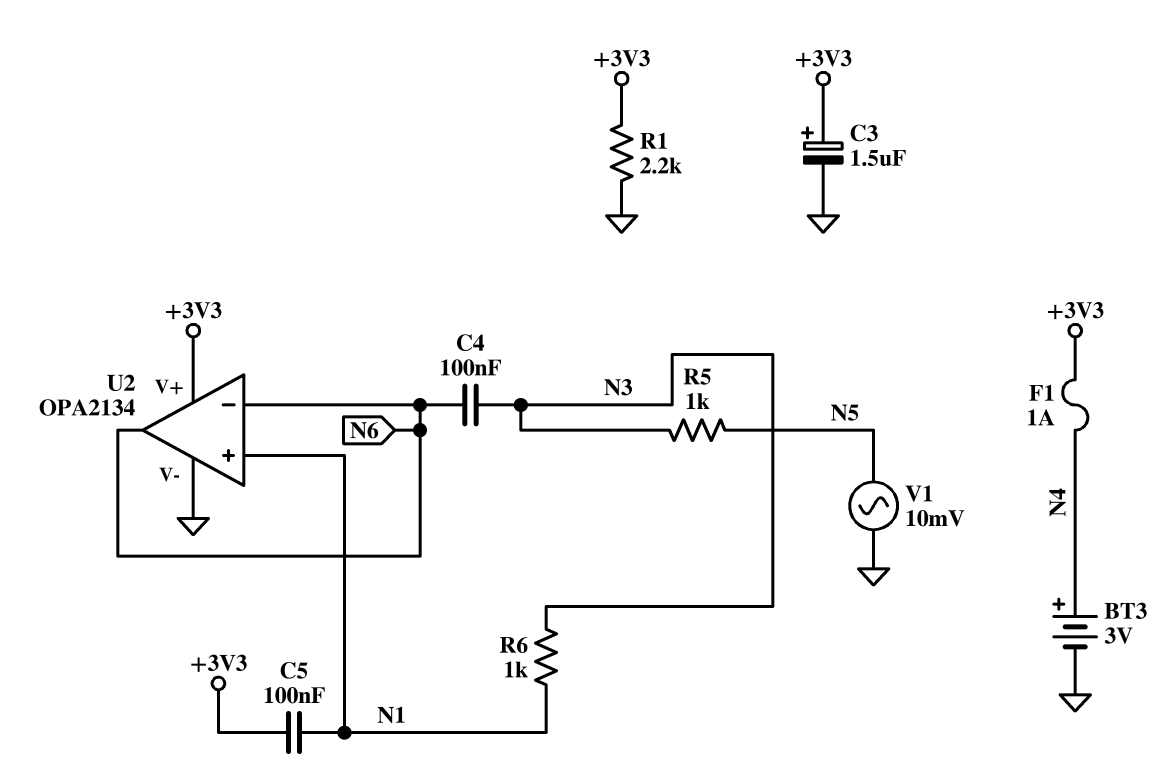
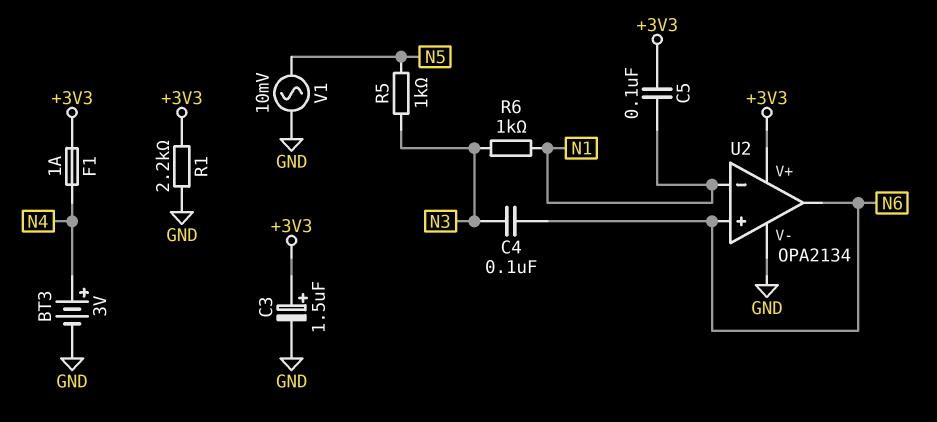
U2 pin in+: N1 -> N6
U2 pin in-: N6 -> N1

